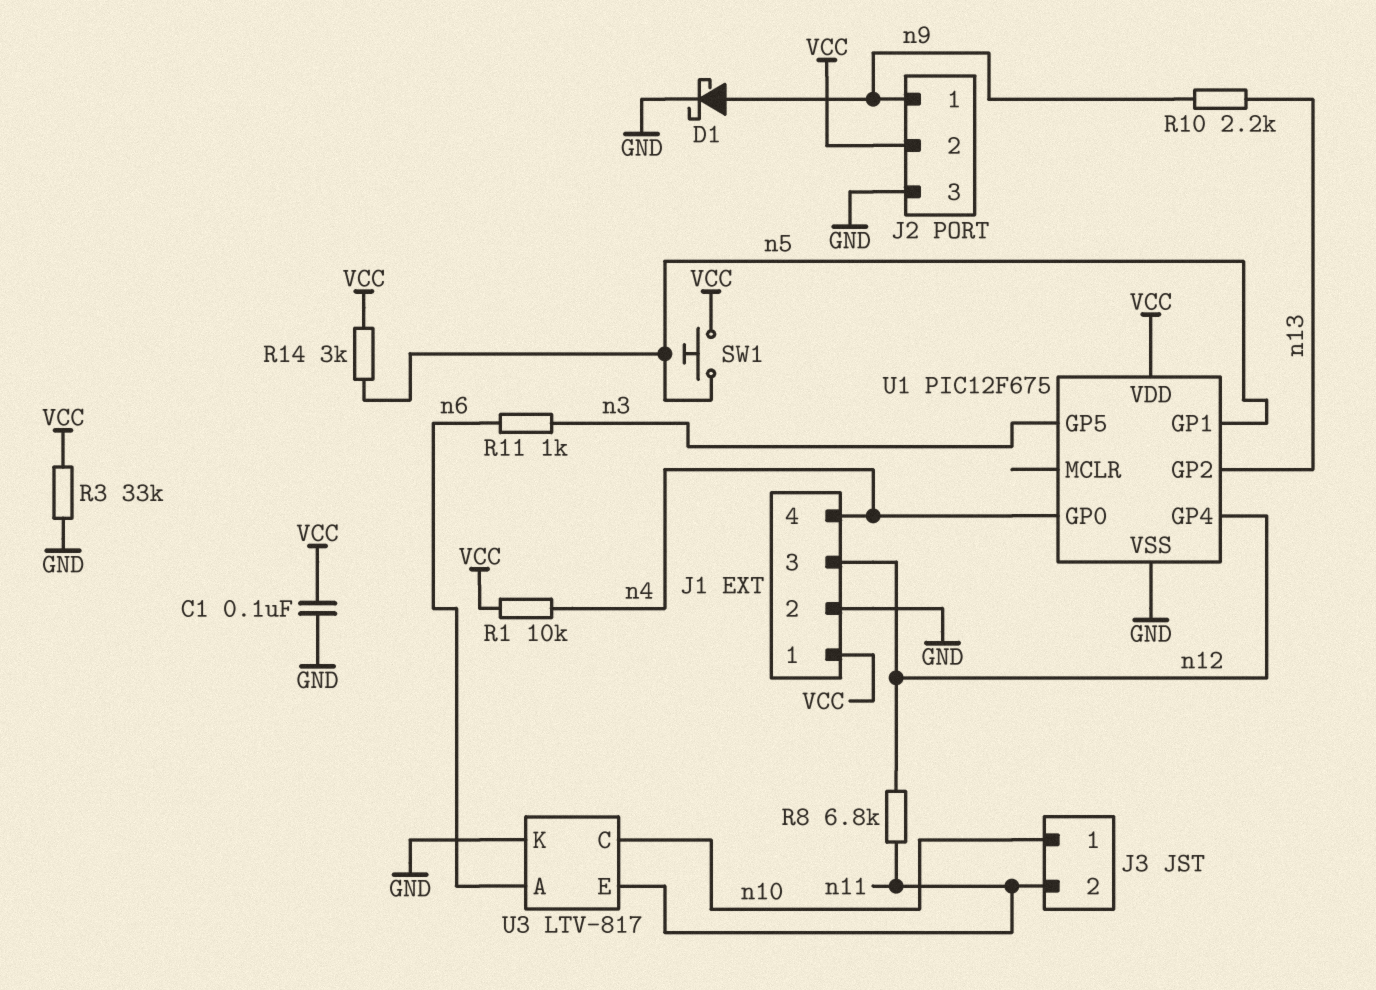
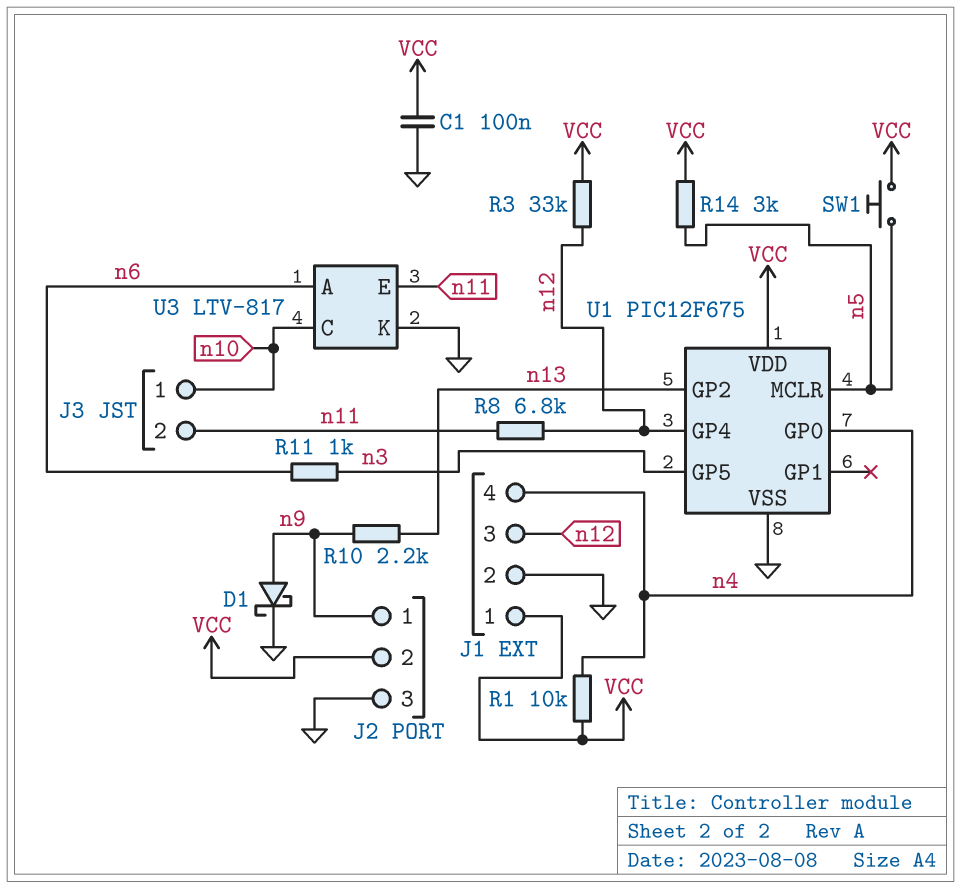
R3: 33k (GND, VCC) -> 33k (VCC, n12)
U1 pin GP1: n5 -> none
U1 pin MCLR: none -> n5

